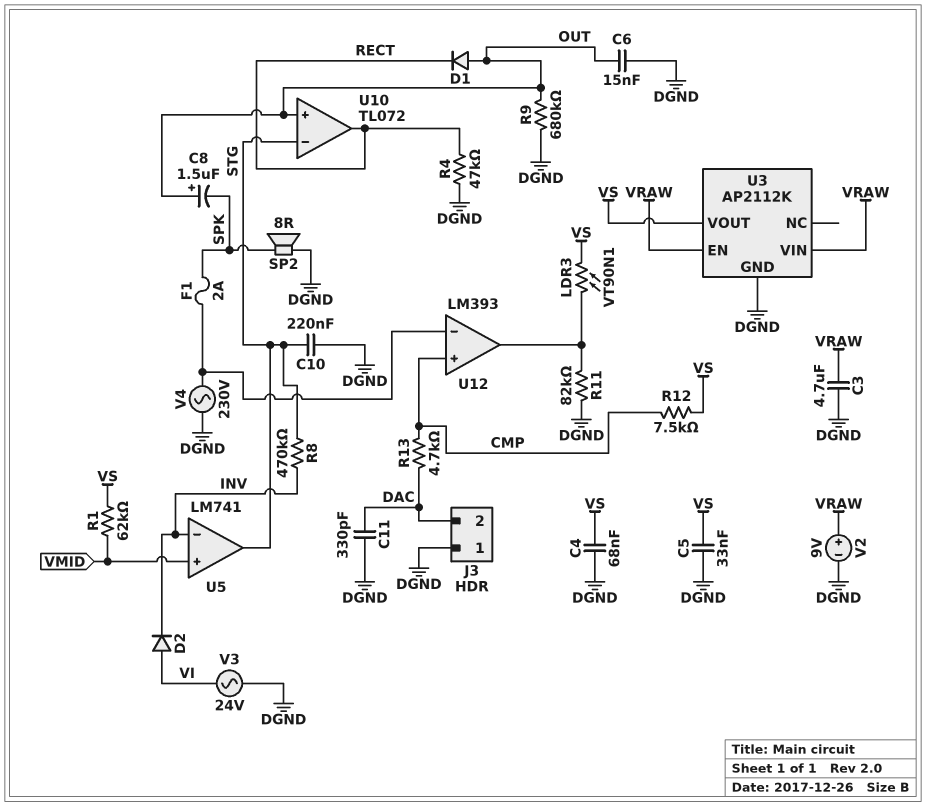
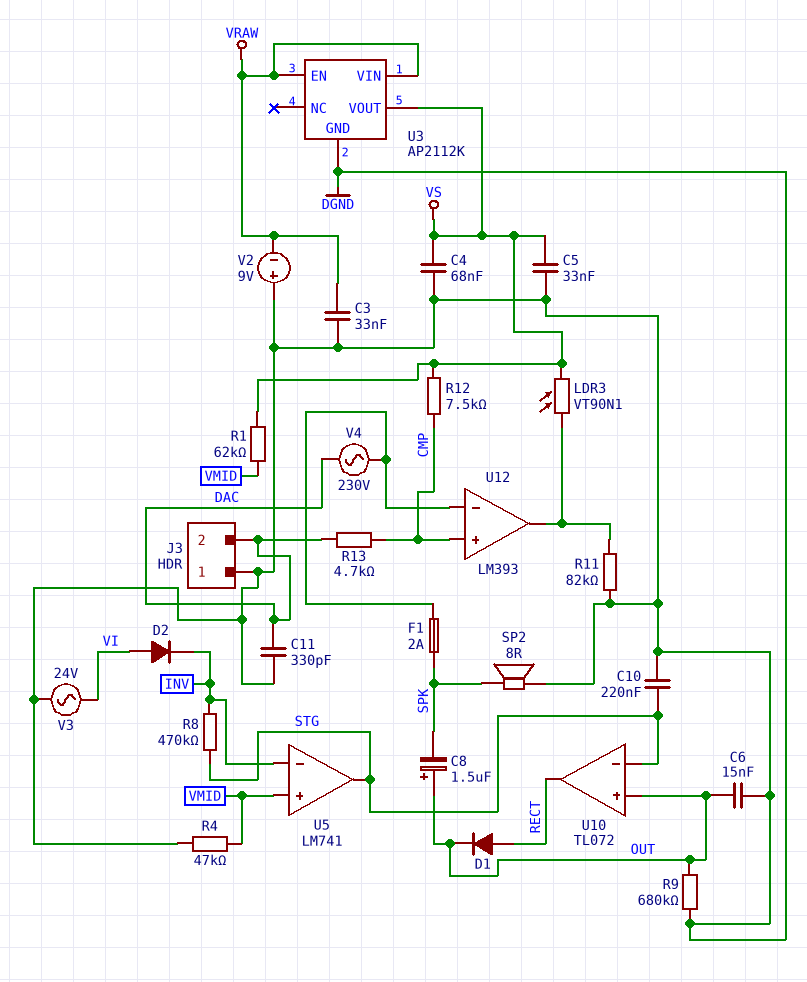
C3: 4.7uF (DGND, VRAW) -> 33nF (DGND, VRAW)
D1: diode (A OUT, K RECT) -> diode (A RECT, K OUT)
R4: 47k (DGND, RECT) -> 47k (DGND, VMID)
V2: 9V (plus VRAW, minus DGND) -> 9V (plus DGND, minus VRAW)
V4: AC 230V (DGND, U12/in-) -> AC 230V (DAC, U12/in-)

